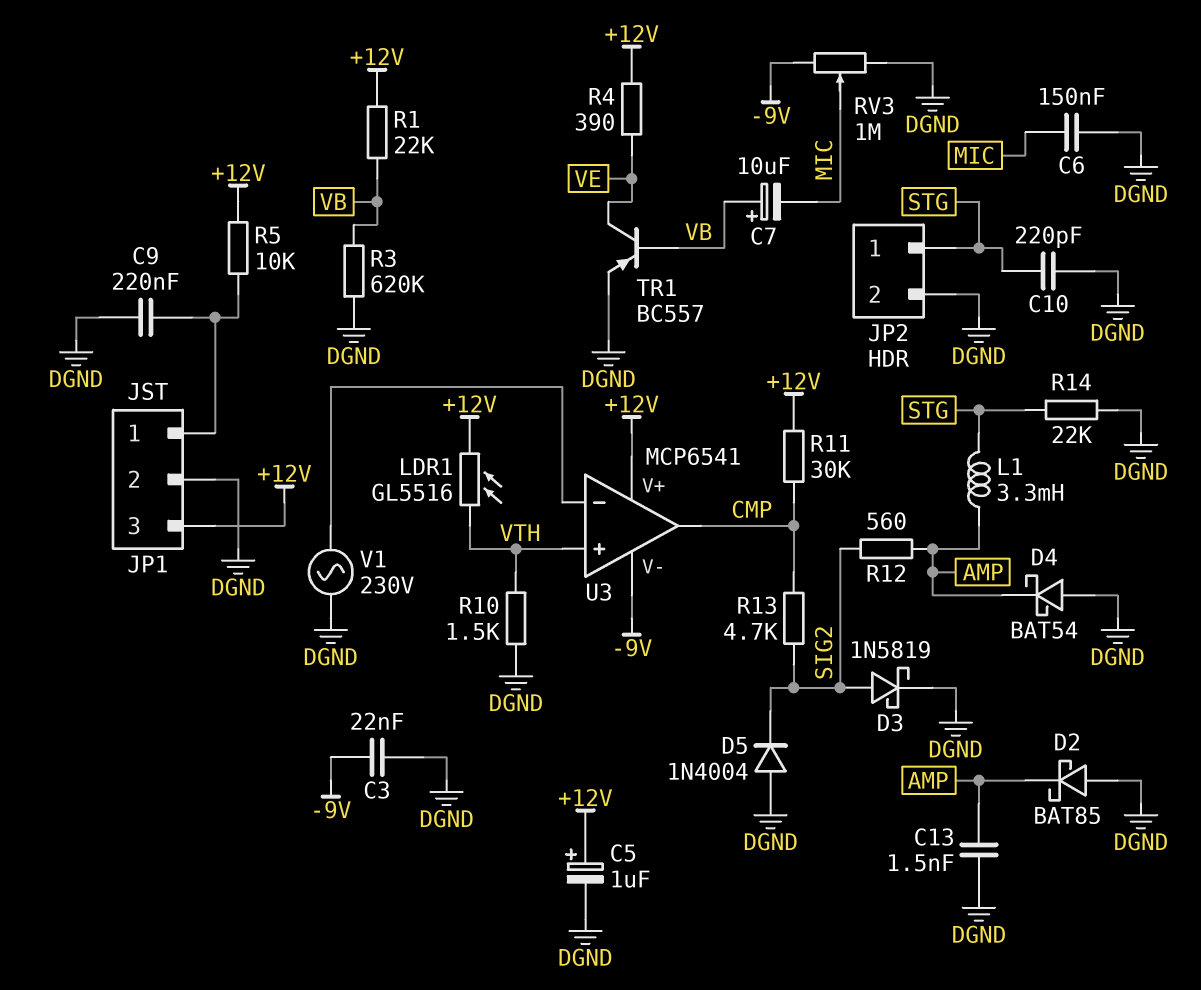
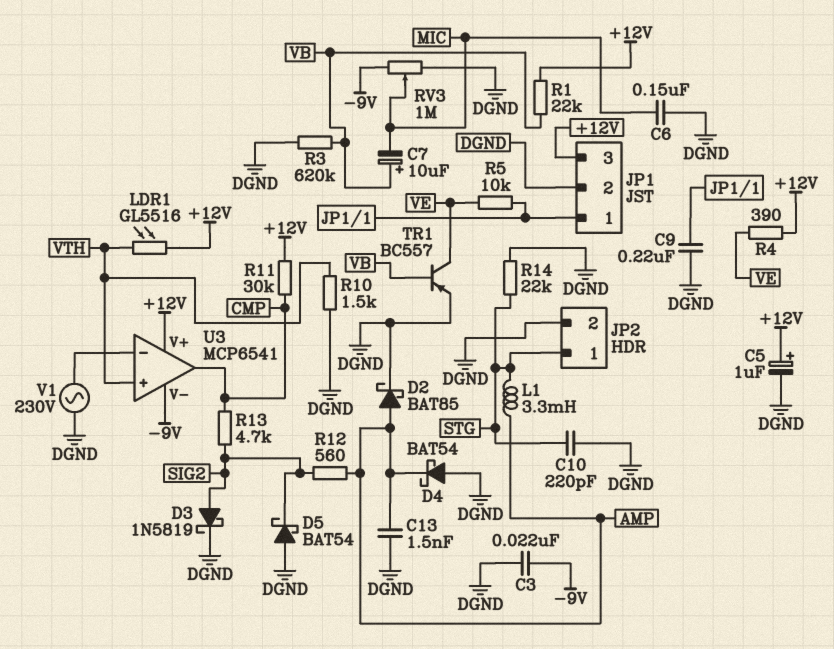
D2: schottky BAT85 (A DGND, K AMP) -> schottky BAT85 (A AMP, K DGND)
D5: diode 1N4004 (A DGND, K SIG2) -> schottky BAT54 (A DGND, K SIG2)
R5: 10k (+12V, JP1/1) -> 10k (JP1/1, VE)

